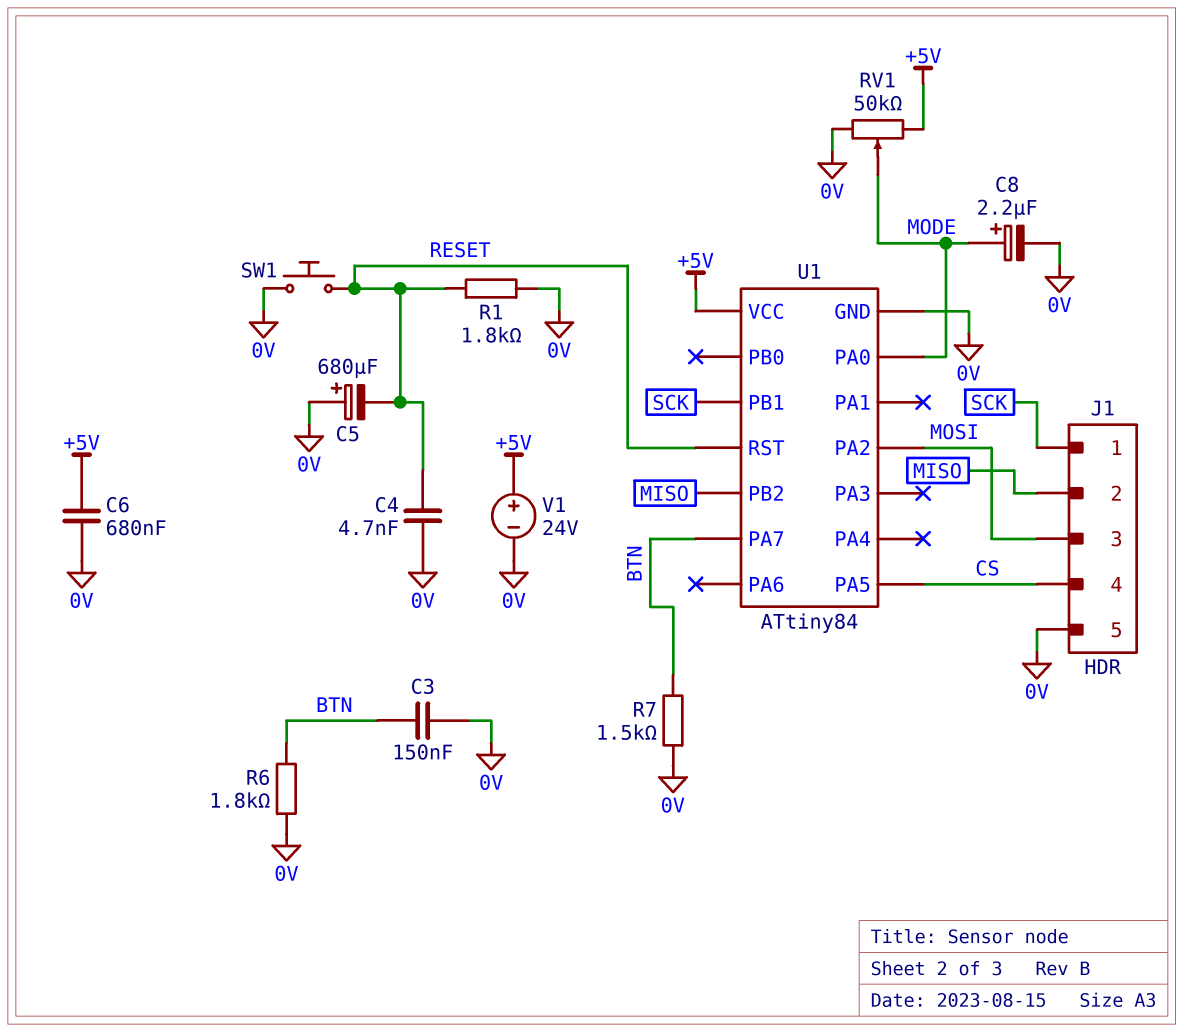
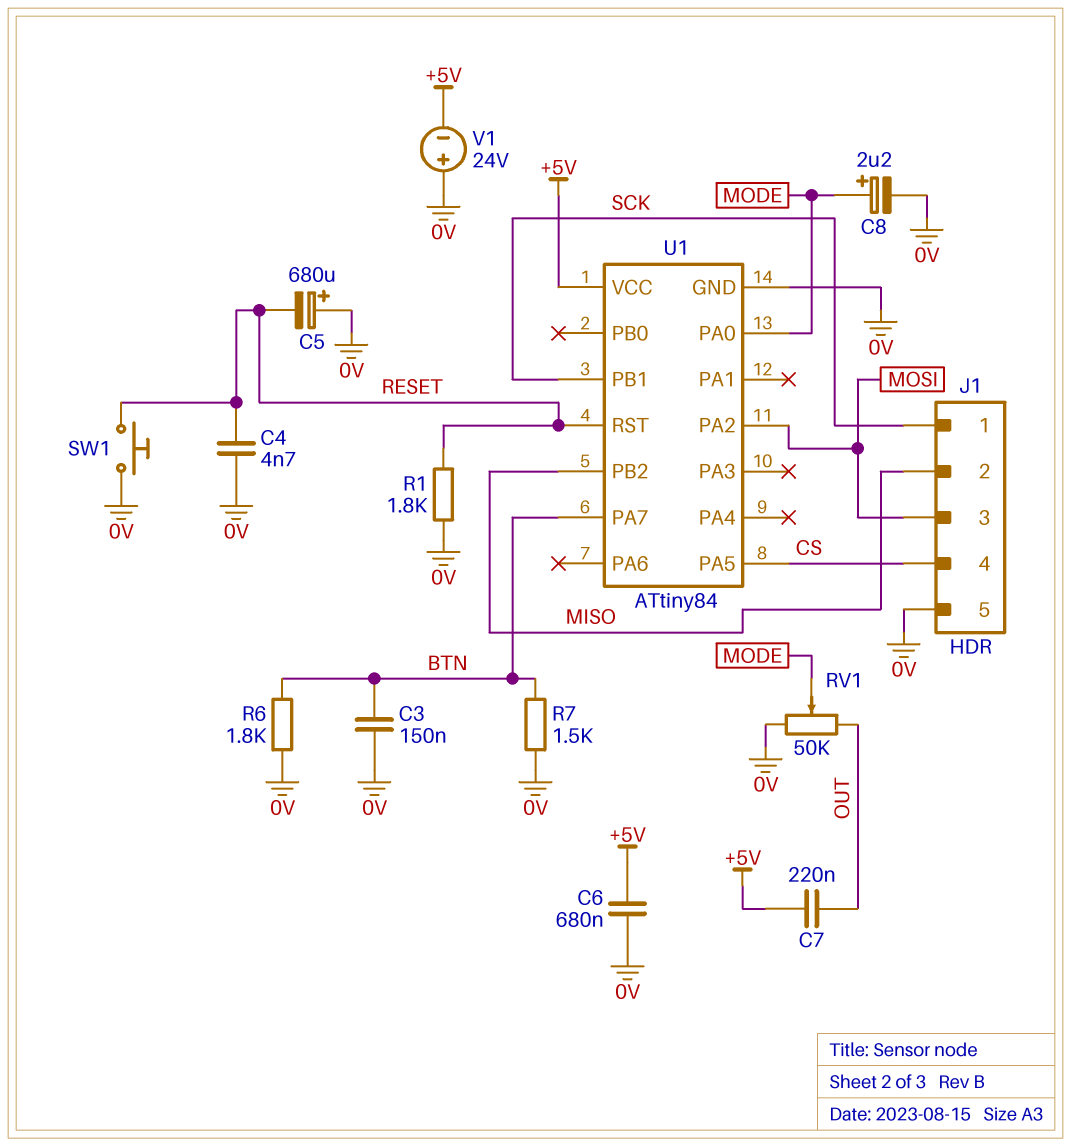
C7: none -> 220nF (+5V, OUT)
RV1: 50k (+5V, 0V, wiper MODE) -> 50k (0V, OUT, wiper MODE)
V1: 24V (plus +5V, minus 0V) -> 24V (plus 0V, minus +5V)

